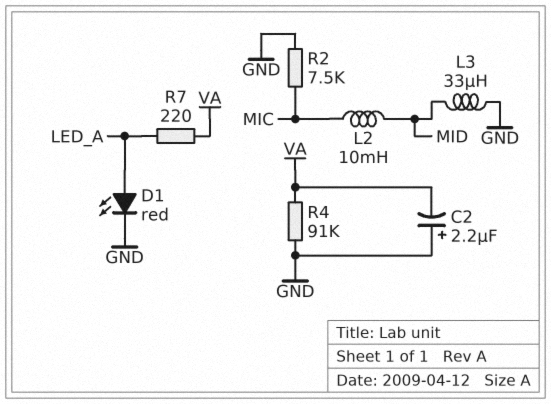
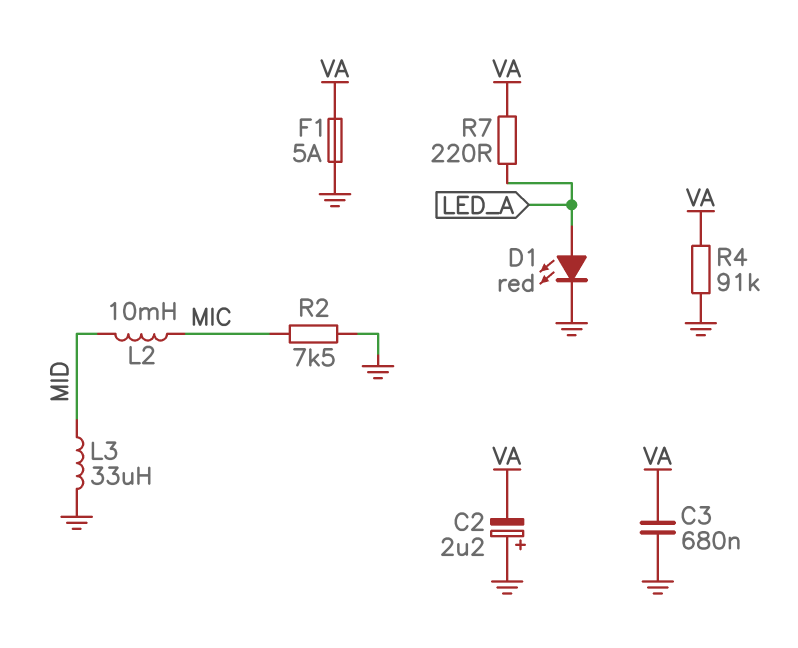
C3: none -> 680nF (GND, VA)
F1: none -> 5A (GND, VA)

